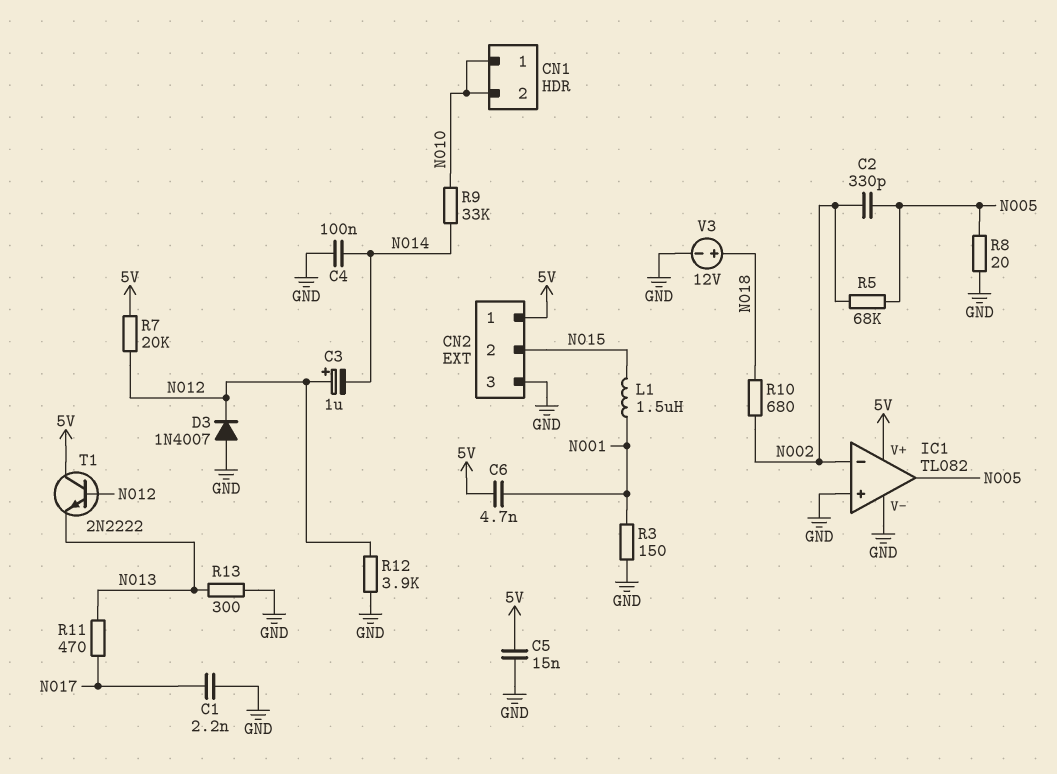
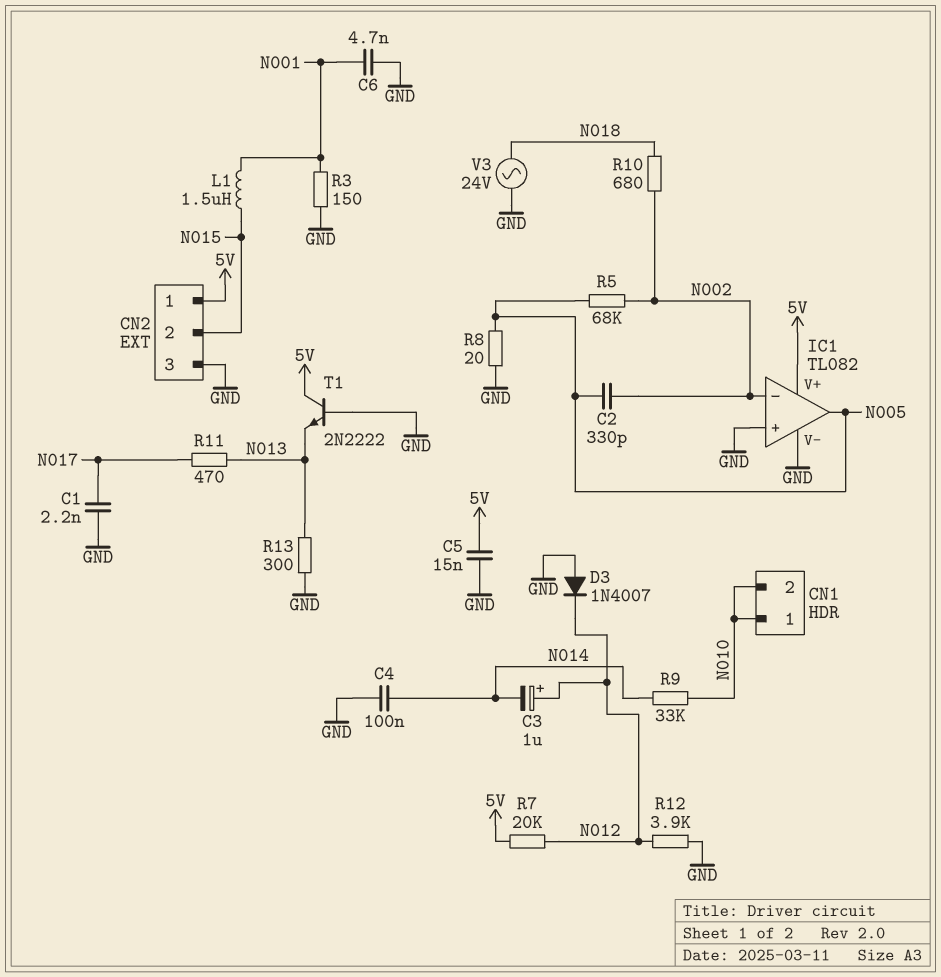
C6: 4.7nF (5V, N001) -> 4.7nF (GND, N001)
T1: NPN 2N2222 (B N012, C 5V, E N013) -> NPN 2N2222 (B GND, C 5V, E N013)
V3: 12V (plus N018, minus GND) -> AC 24V (GND, N018)

